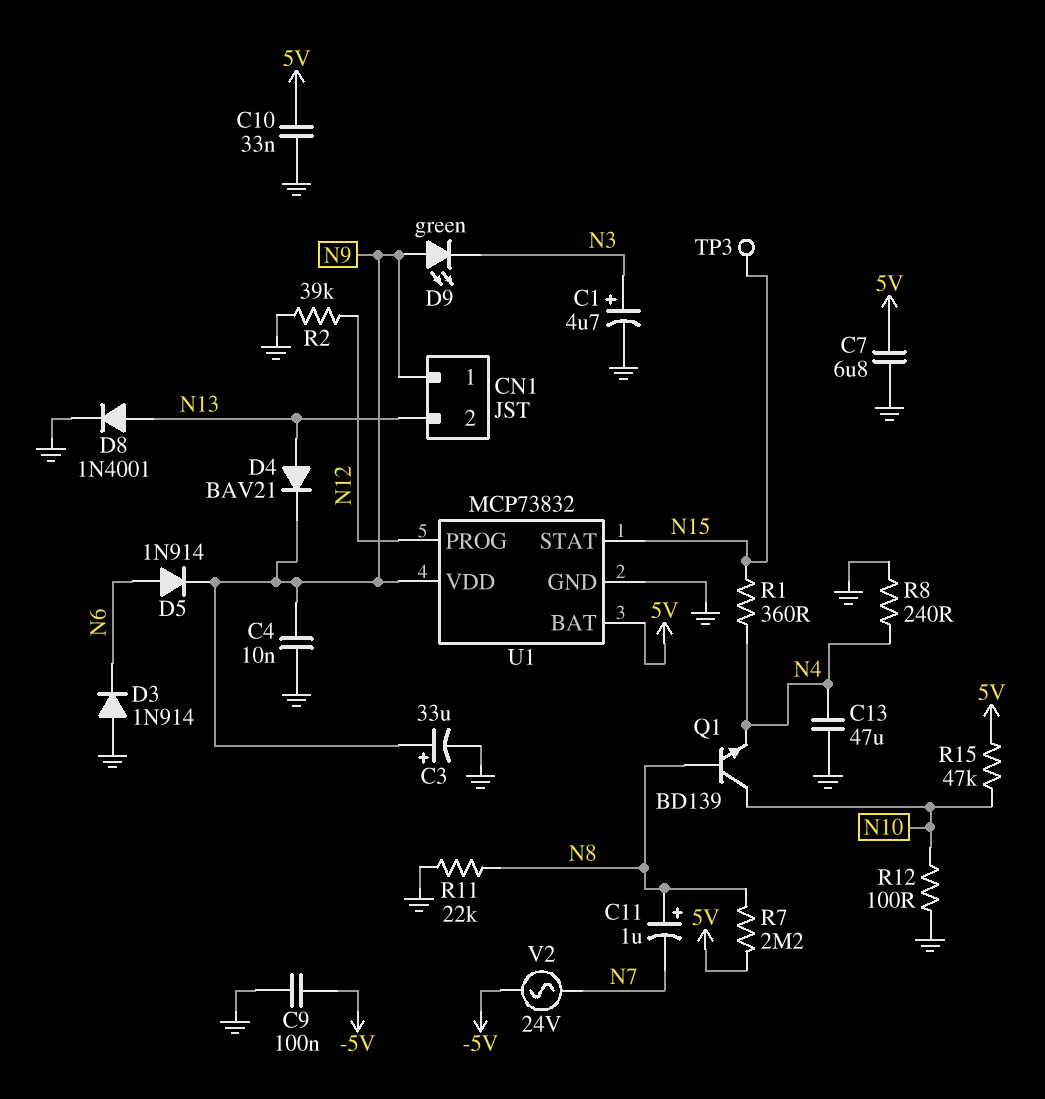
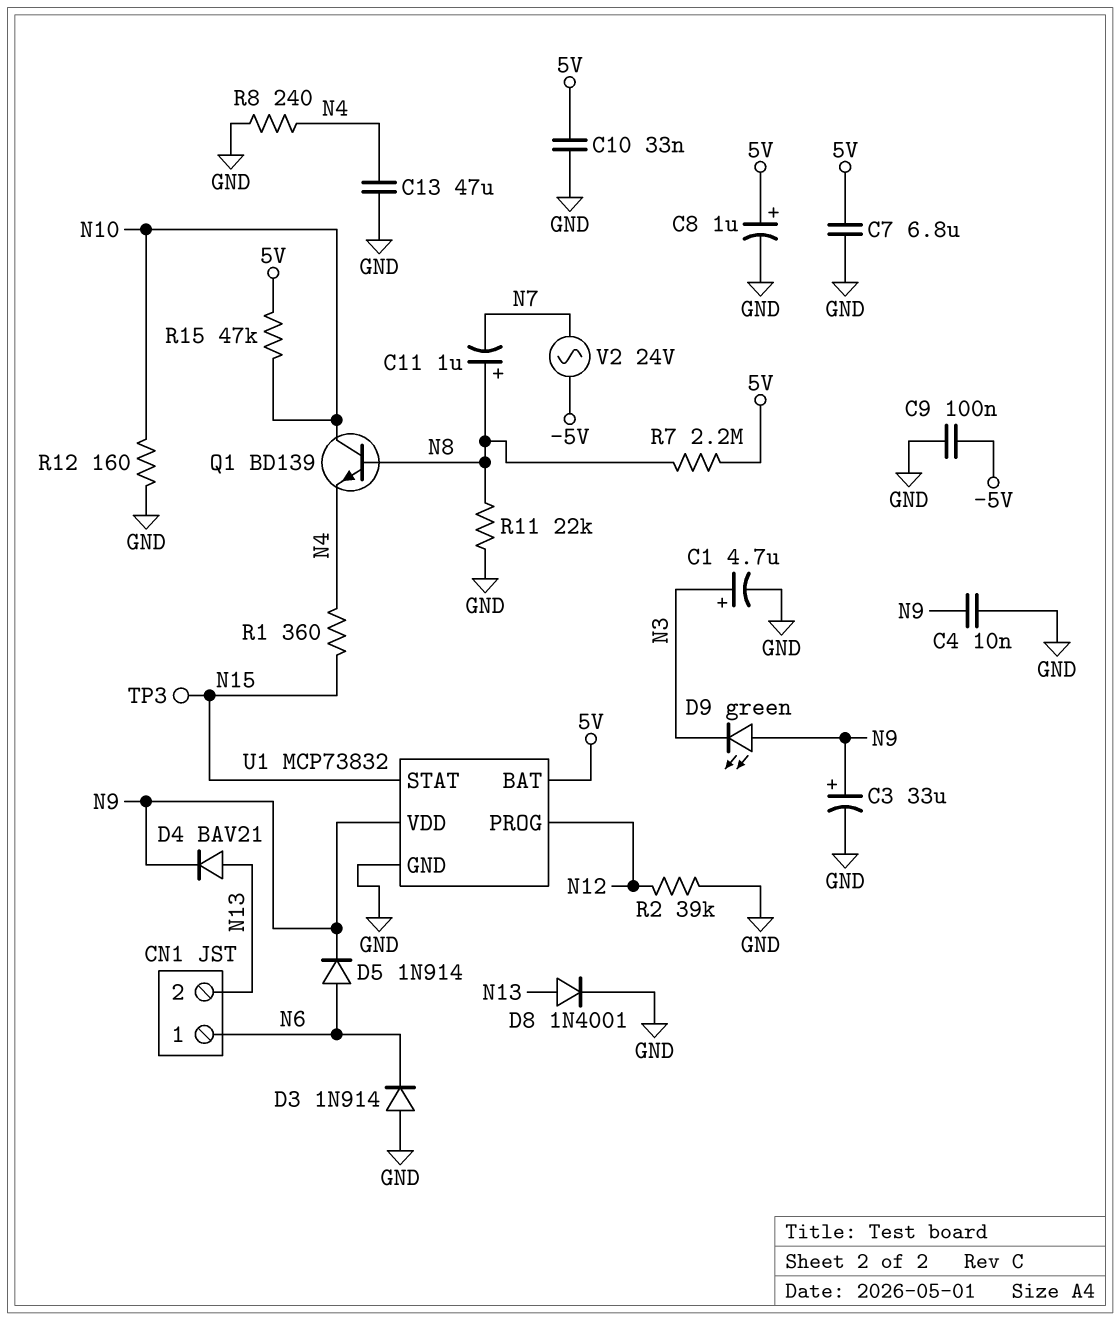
C8: none -> 1uF (plus 5V, minus GND)
CN1 pin 1: N9 -> N6
R12: 100 (GND, N10) -> 160 (GND, N10)

